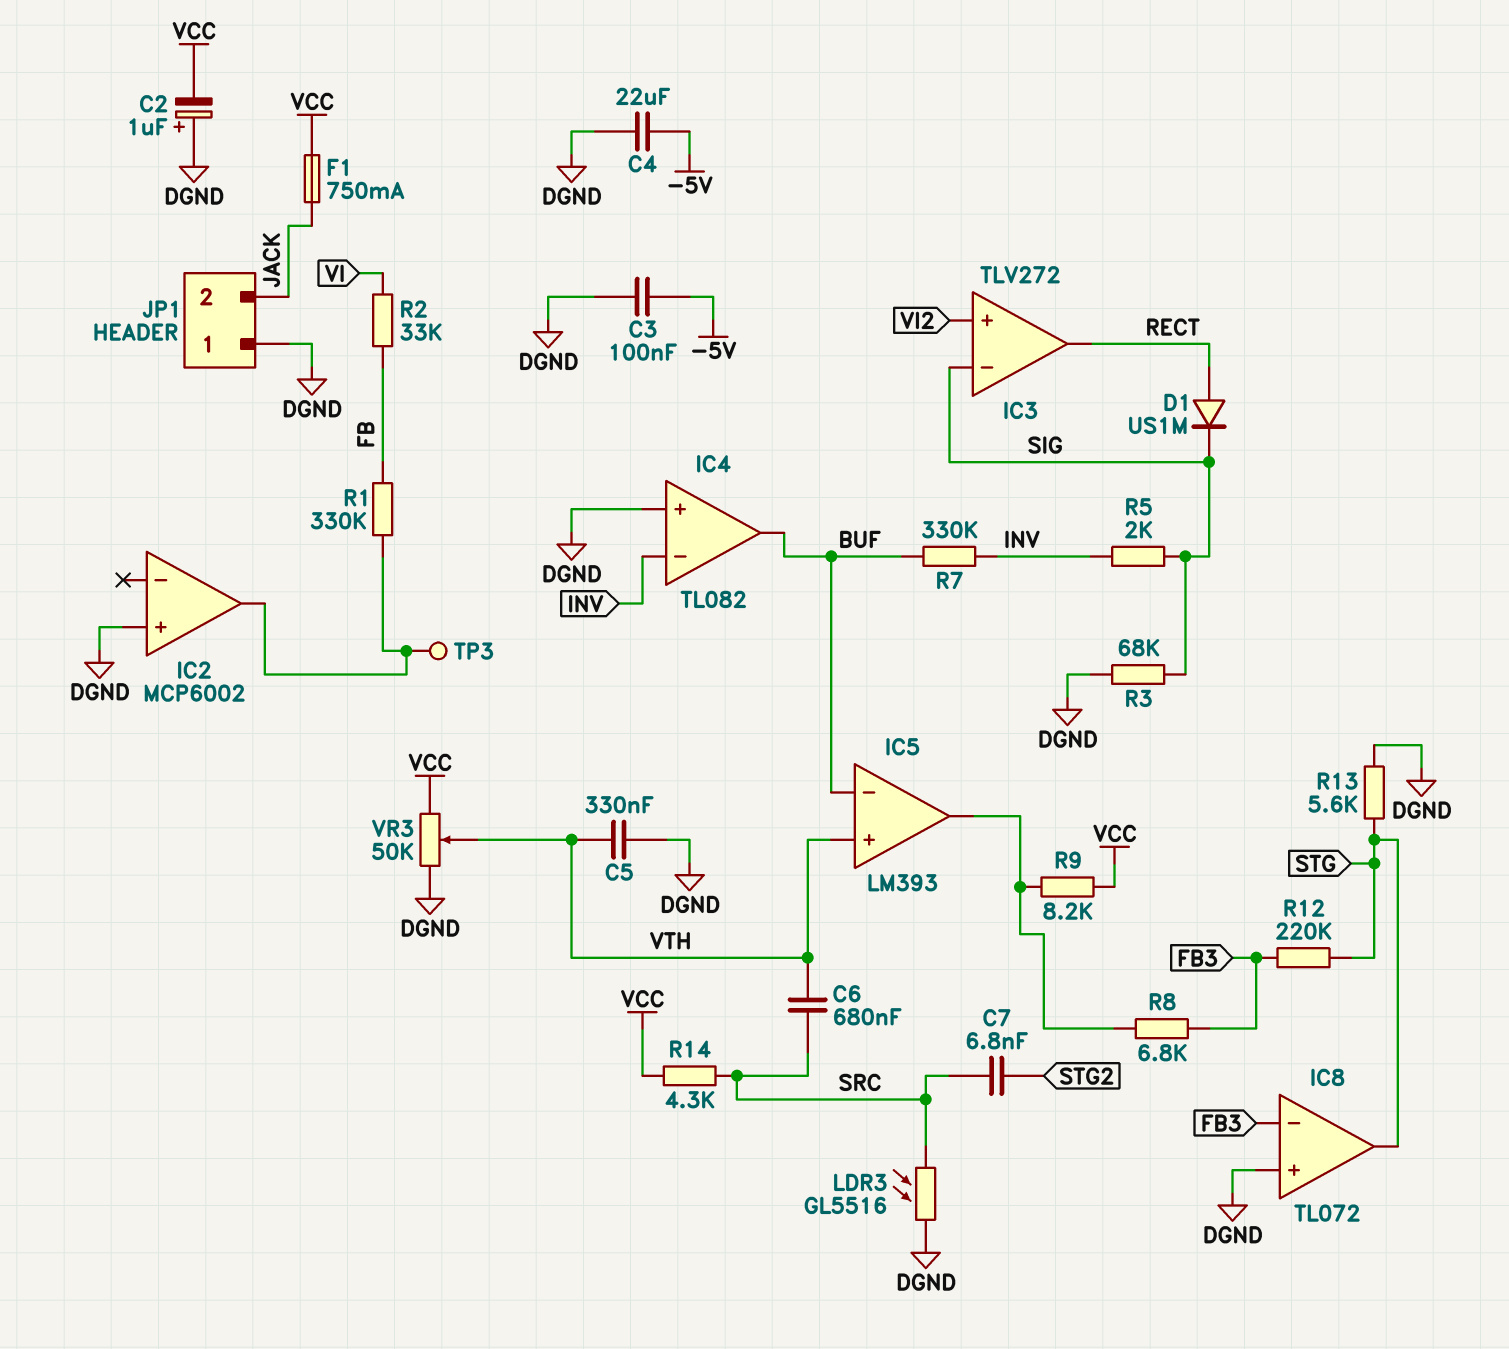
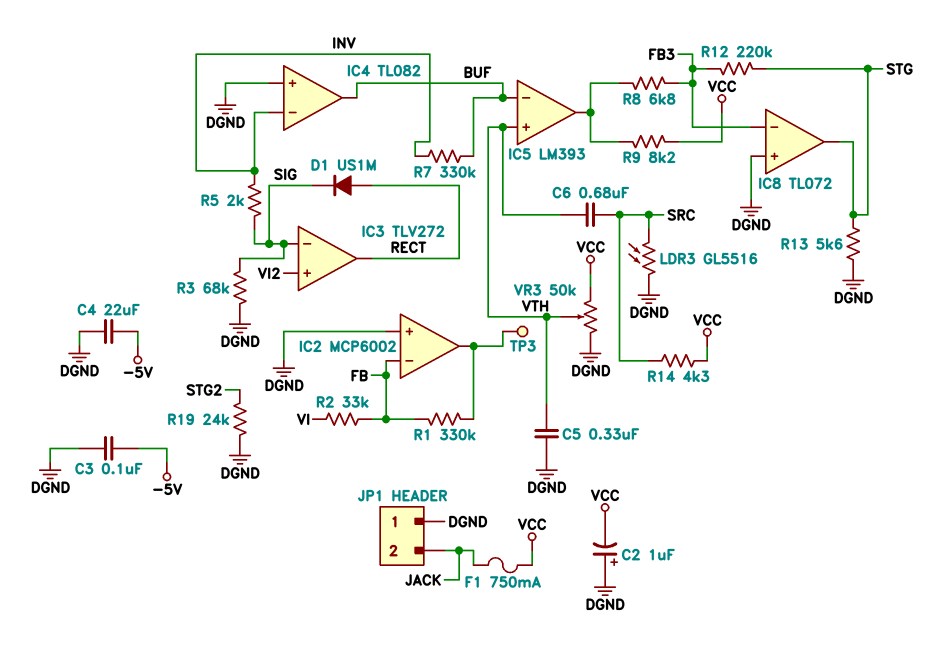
C7: 6.8nF (SRC, STG2) -> none
IC2 pin in-: none -> FB
R19: none -> 24k (DGND, STG2)

